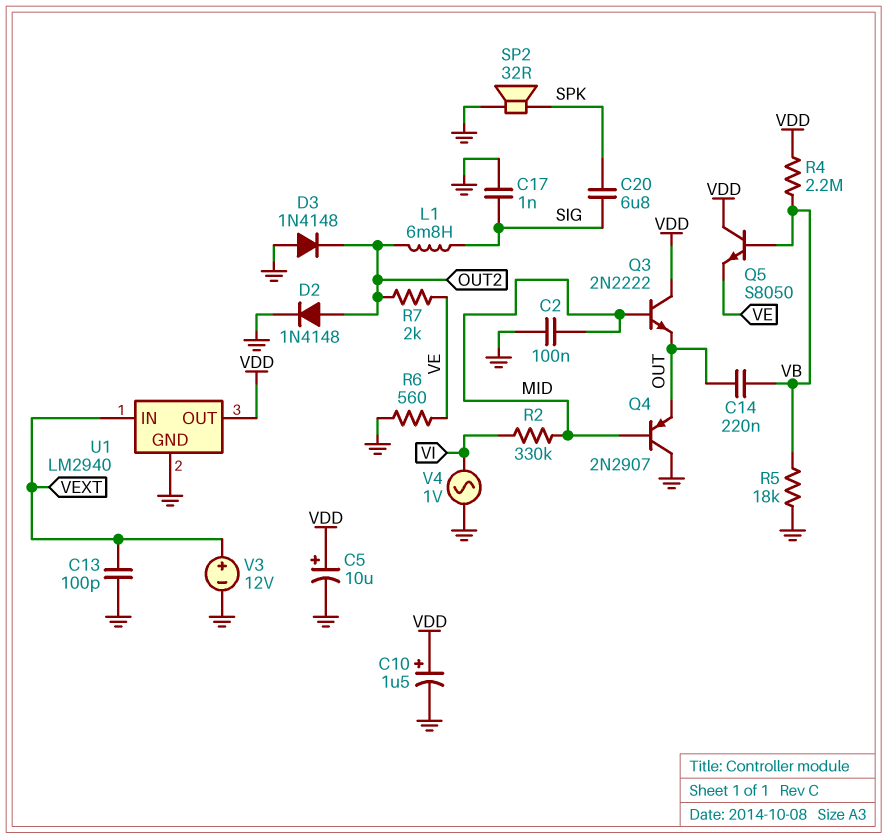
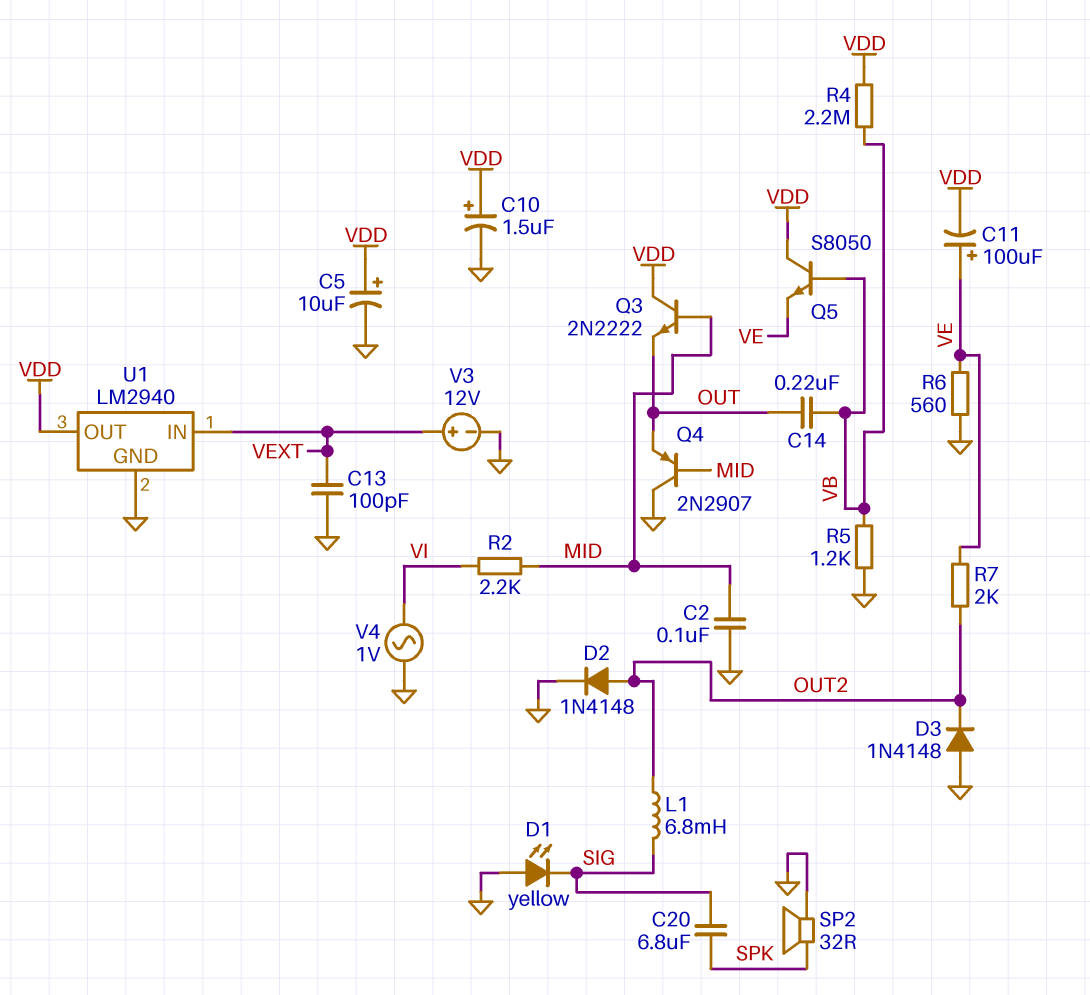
C11: none -> 100uF (plus VE, minus VDD)
C17: 1nF (GND, SIG) -> none
D1: none -> LED yellow (A GND, K SIG)
R2: 330k (MID, VI) -> 2.2k (MID, VI)
R5: 18k (GND, VB) -> 1.2k (GND, VB)

